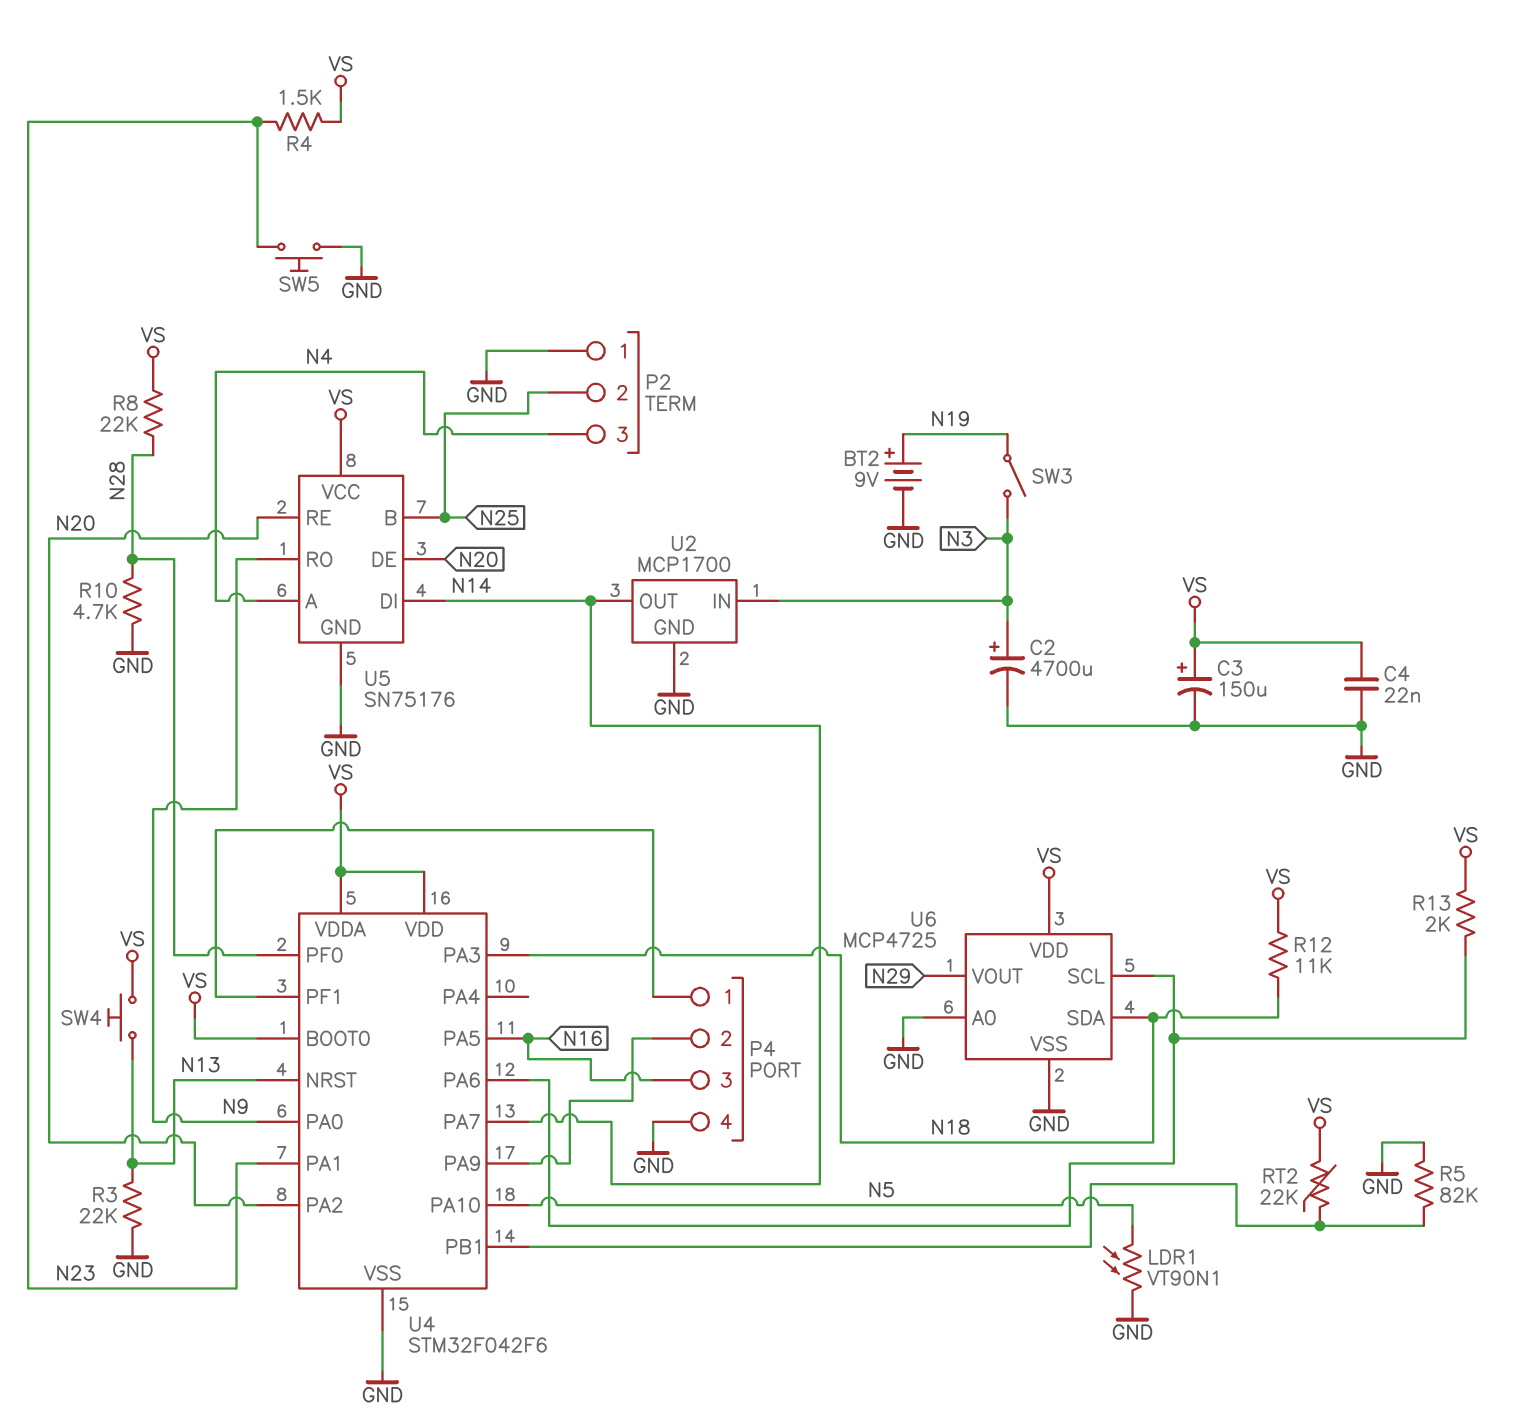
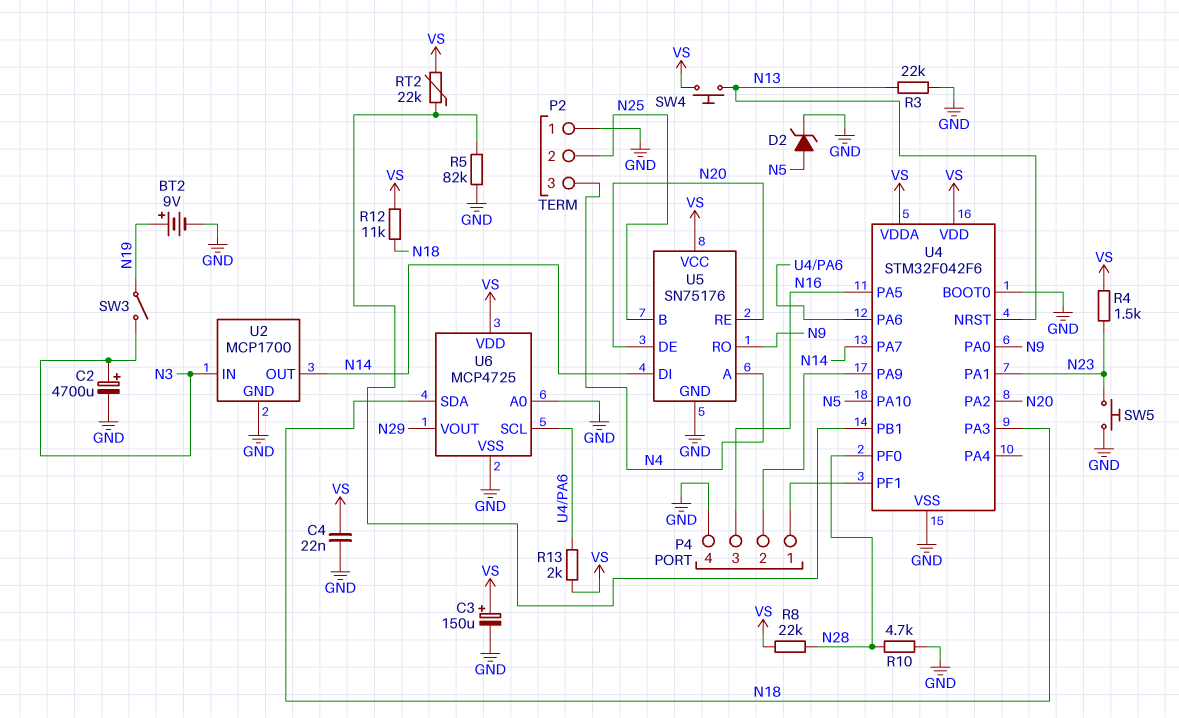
D2: none -> zener (A N5, K GND)
LDR1: VT90N1 (GND, N5) -> none
U4 pin BOOT0: VS -> GND

